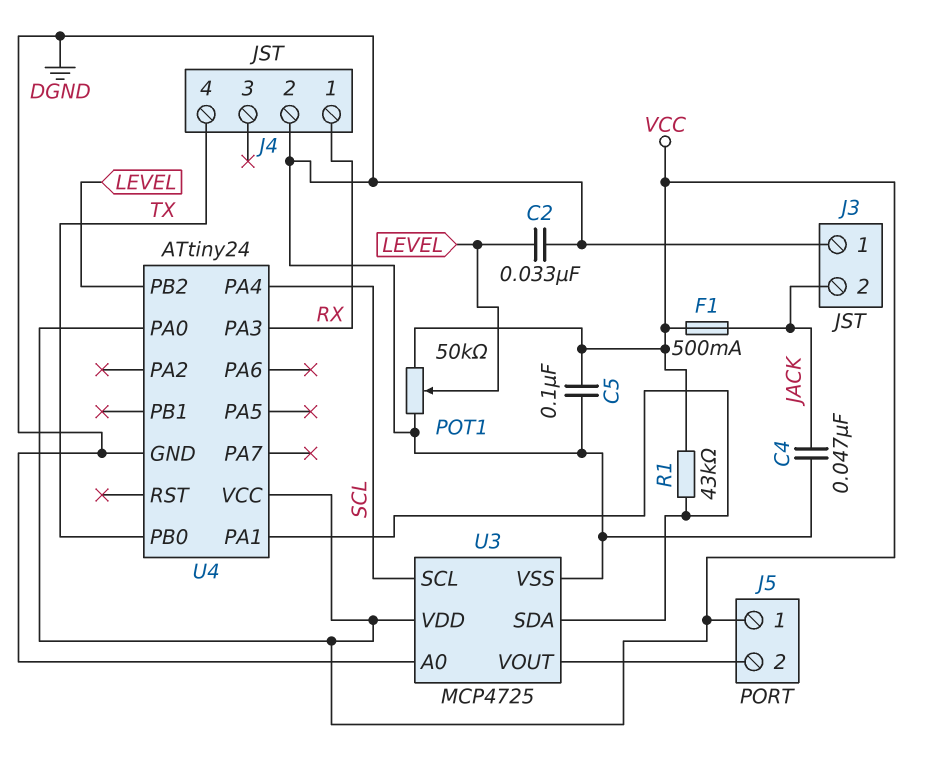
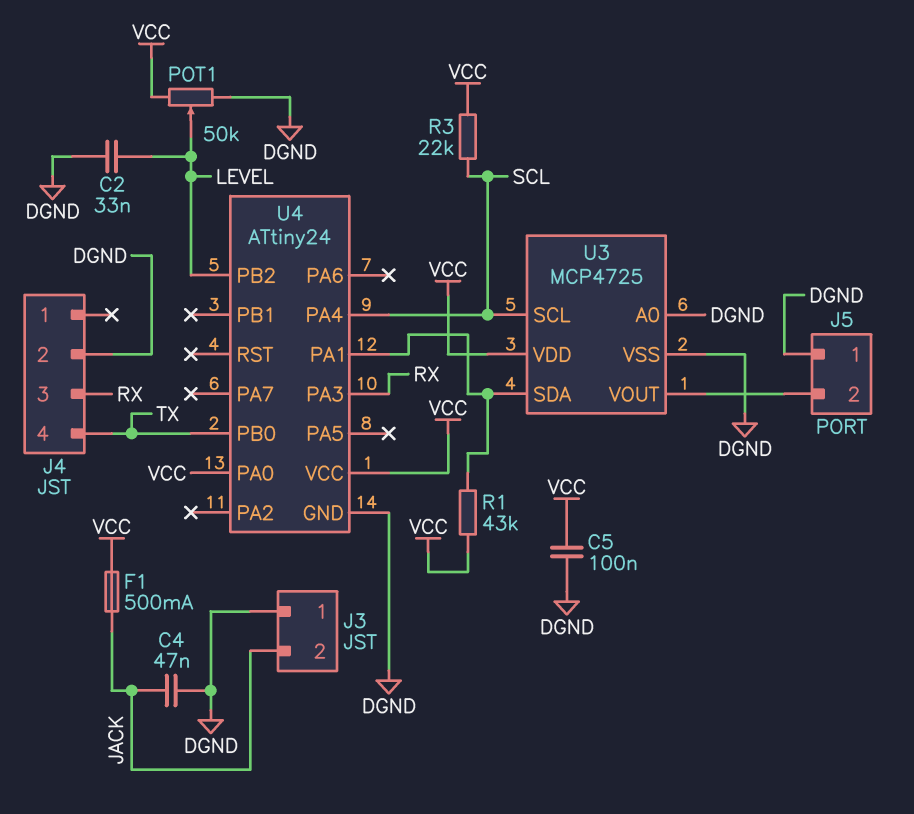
J4 pin 1: RX -> none
J4 pin 3: none -> RX
J5 pin 1: VCC -> DGND
R3: none -> 22k (SCL, VCC)

